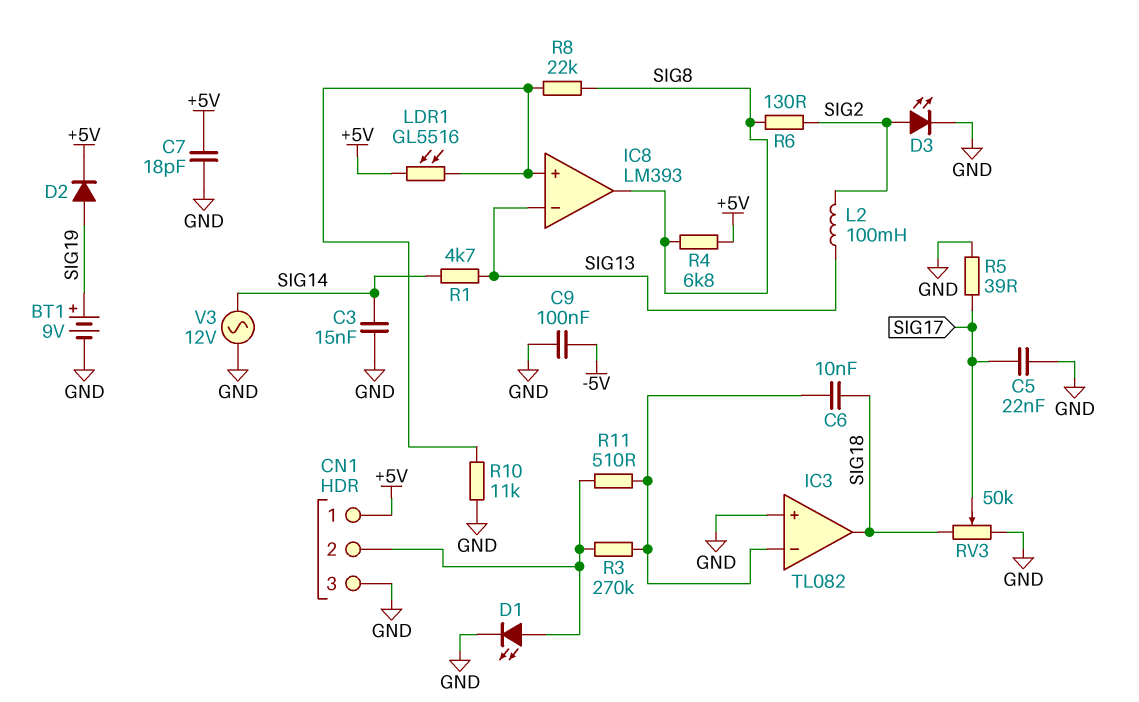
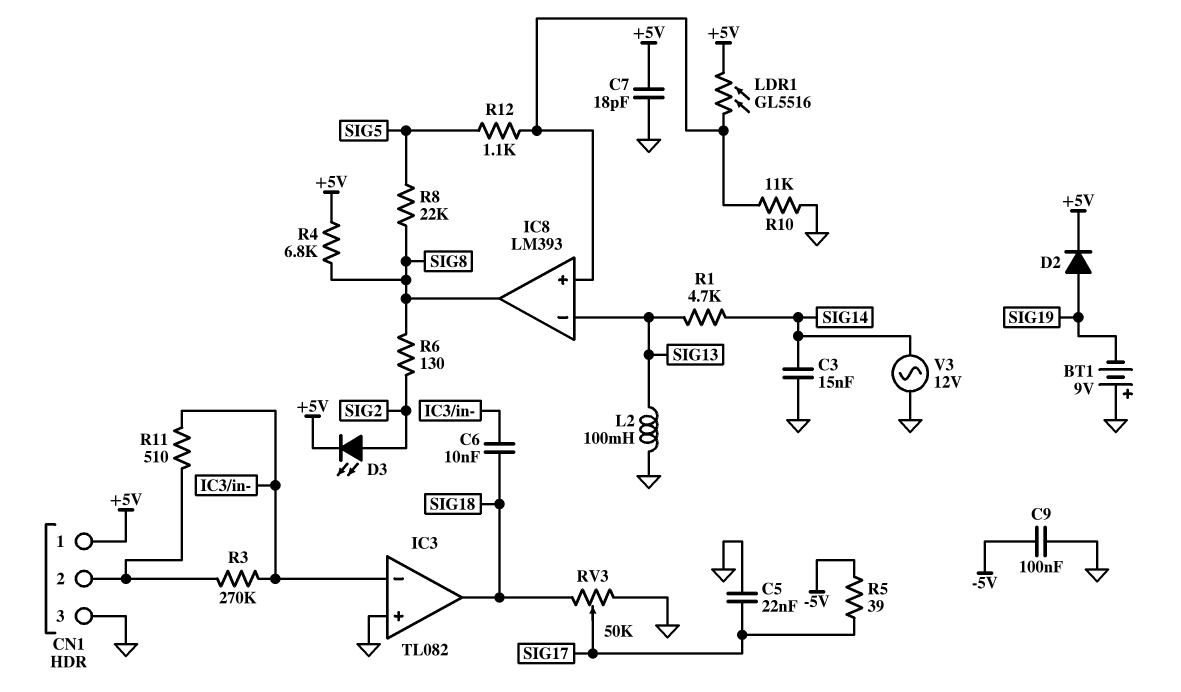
BT1: 9V (plus SIG19, minus GND) -> 9V (plus GND, minus SIG19)
D1: LED (A CN1/2, K GND) -> none
D3: LED (A SIG2, K GND) -> LED (A SIG2, K +5V)
L2: 100mH (SIG2, SIG13) -> 100mH (GND, SIG13)
R5: 39 (GND, SIG17) -> 39 (-5V, SIG17)
R8: 22k (IC8/in+, SIG8) -> 22k (SIG5, SIG8)
R12: none -> 1.1k (IC8/in+, SIG5)

